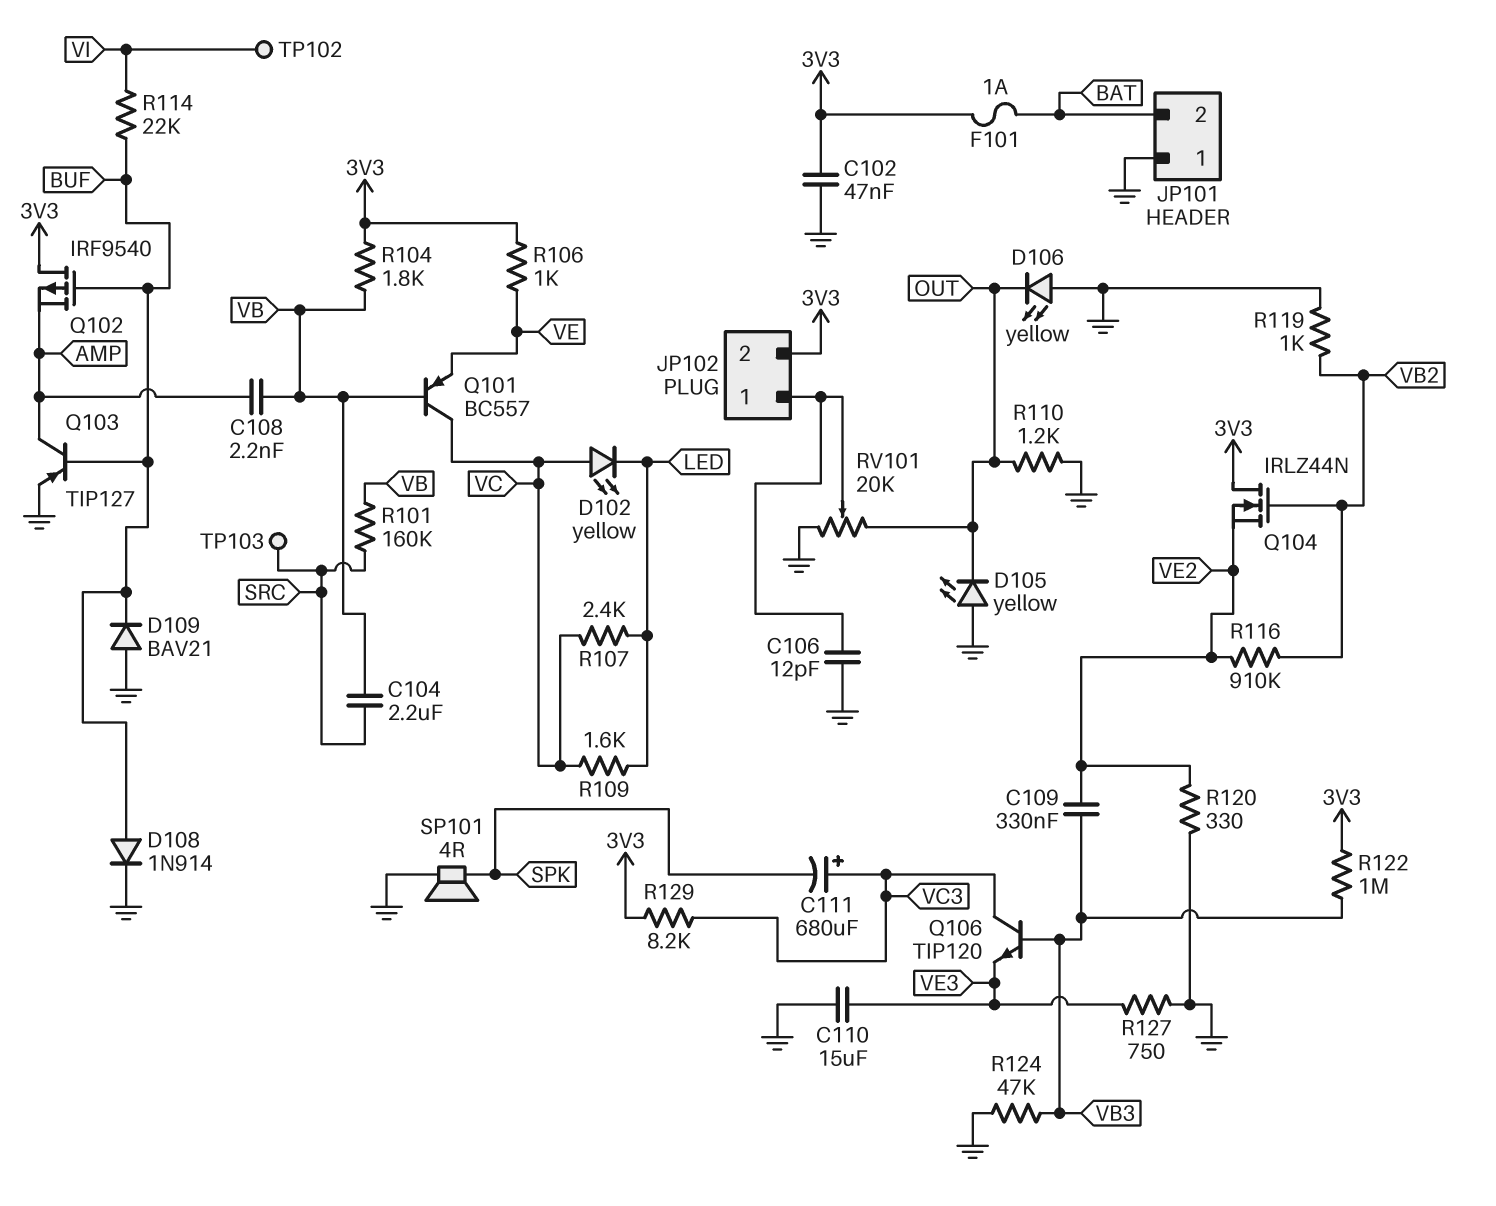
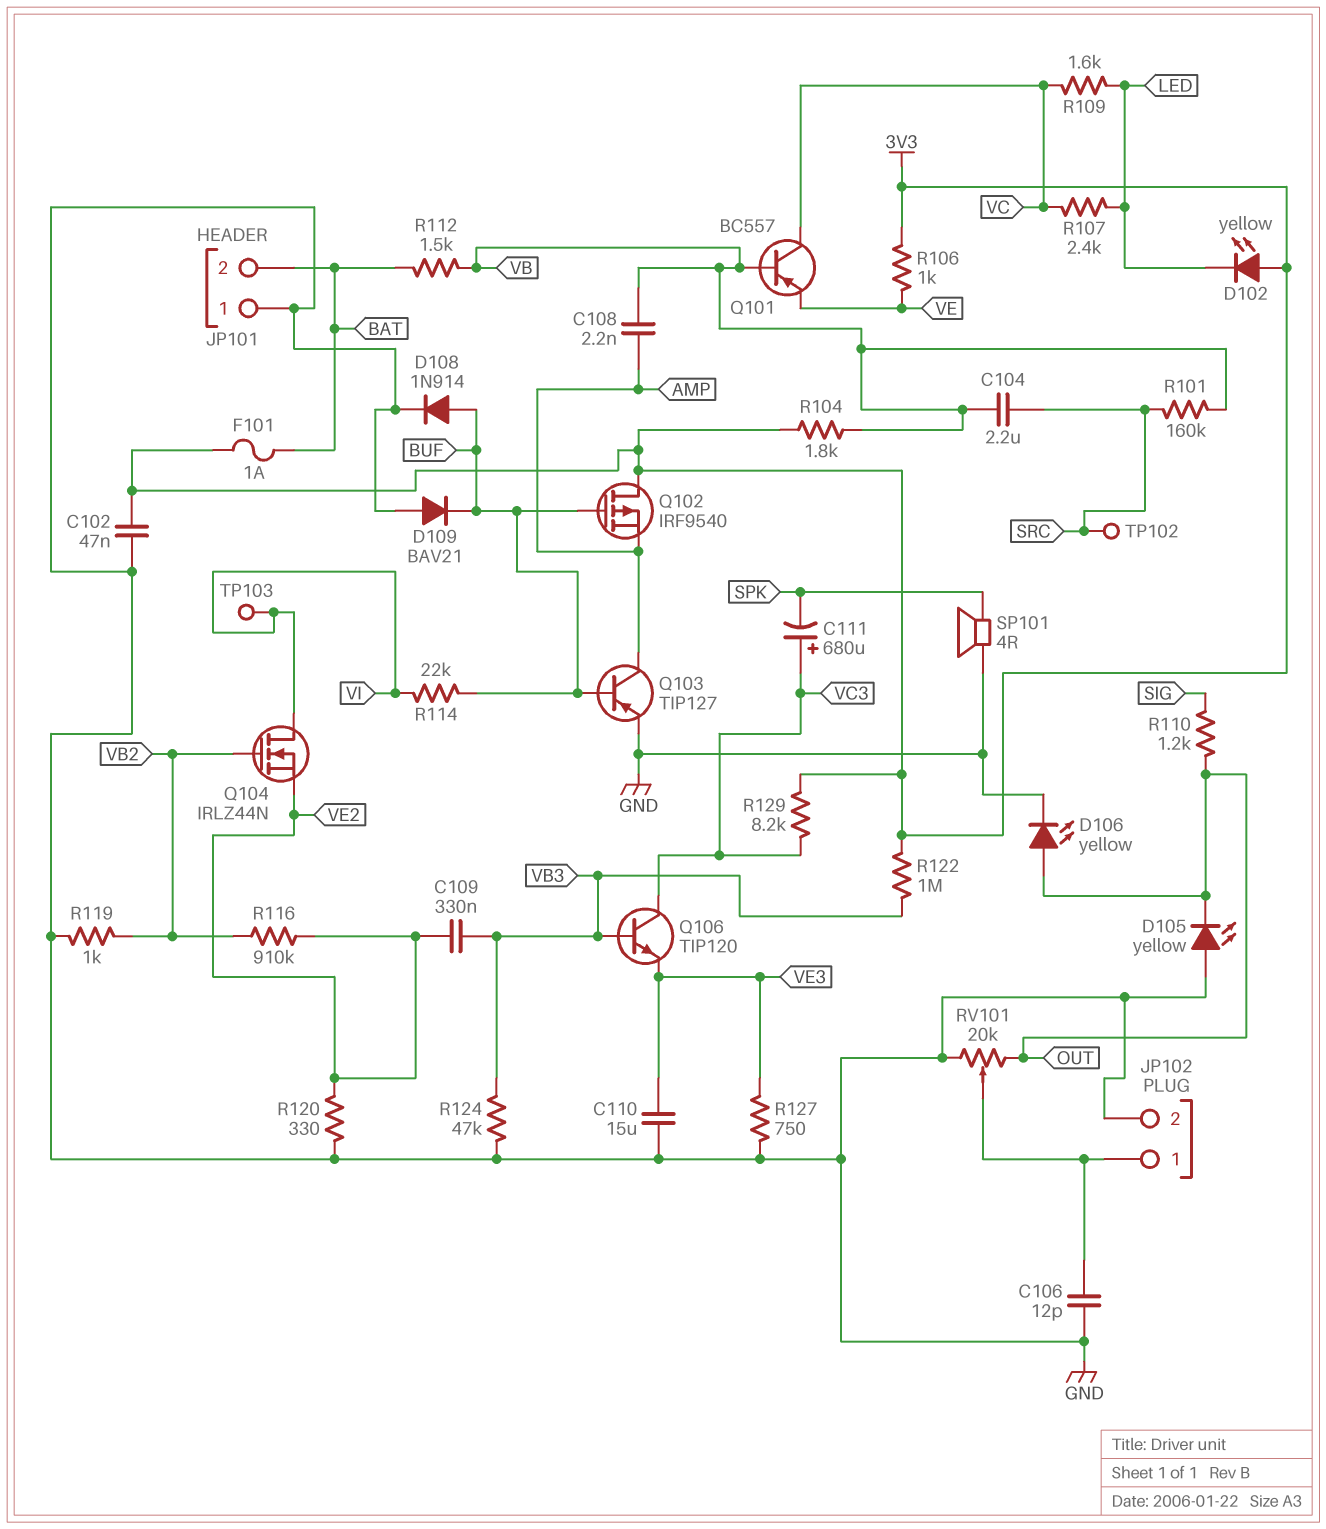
D102: LED yellow (A VC, K LED) -> LED yellow (A 3V3, K LED)
D106: LED yellow (A GND, K OUT) -> LED yellow (A OUT, K GND)
JP102 pin 2: 3V3 -> GND
Q104: NMOS IRLZ44N (G VB2, D 3V3, S VE2) -> NMOS IRLZ44N (G VB2, D VI, S VE2)
R110: 1.2k (GND, OUT) -> 1.2k (OUT, SIG)
R112: none -> 1.5k (BAT, VB)
TP102: test point (VI) -> test point (SRC)
TP103: test point (SRC) -> test point (VI)

